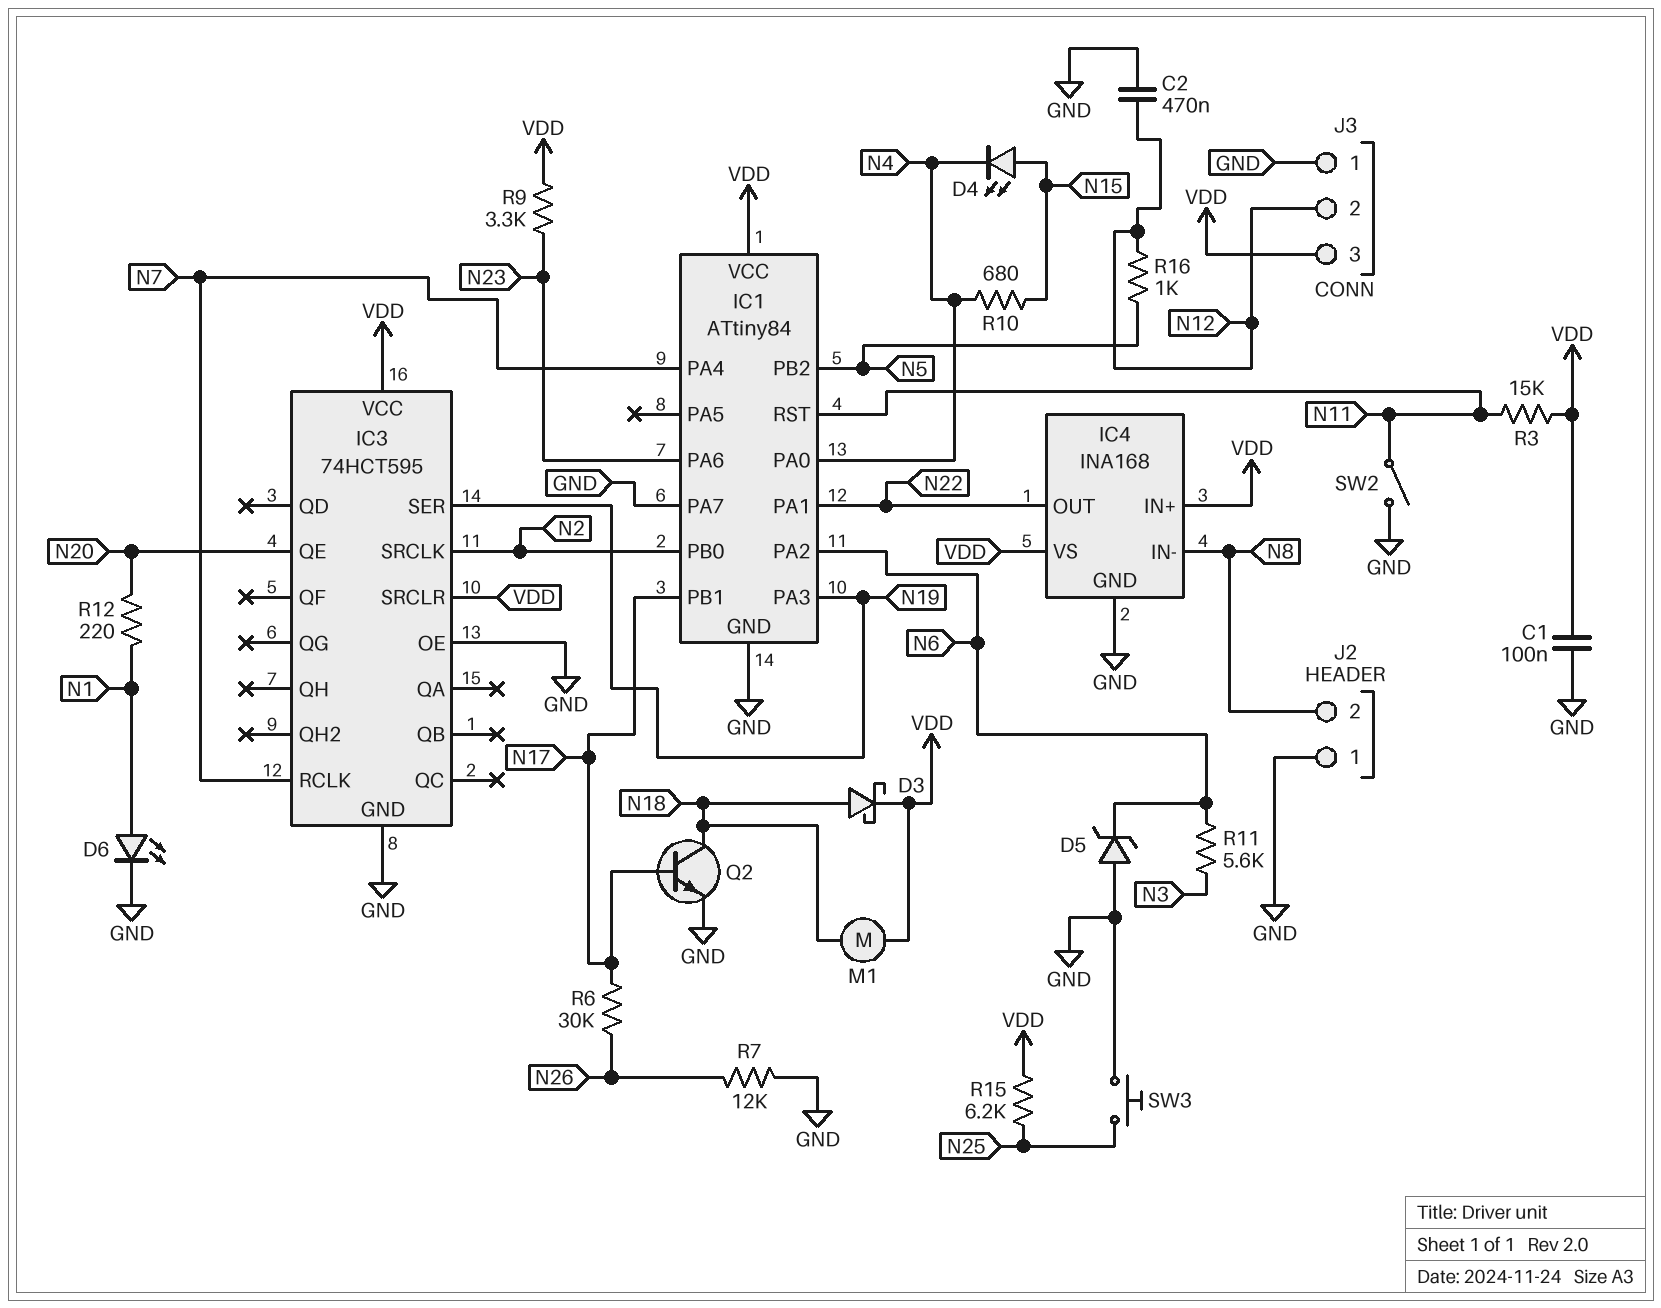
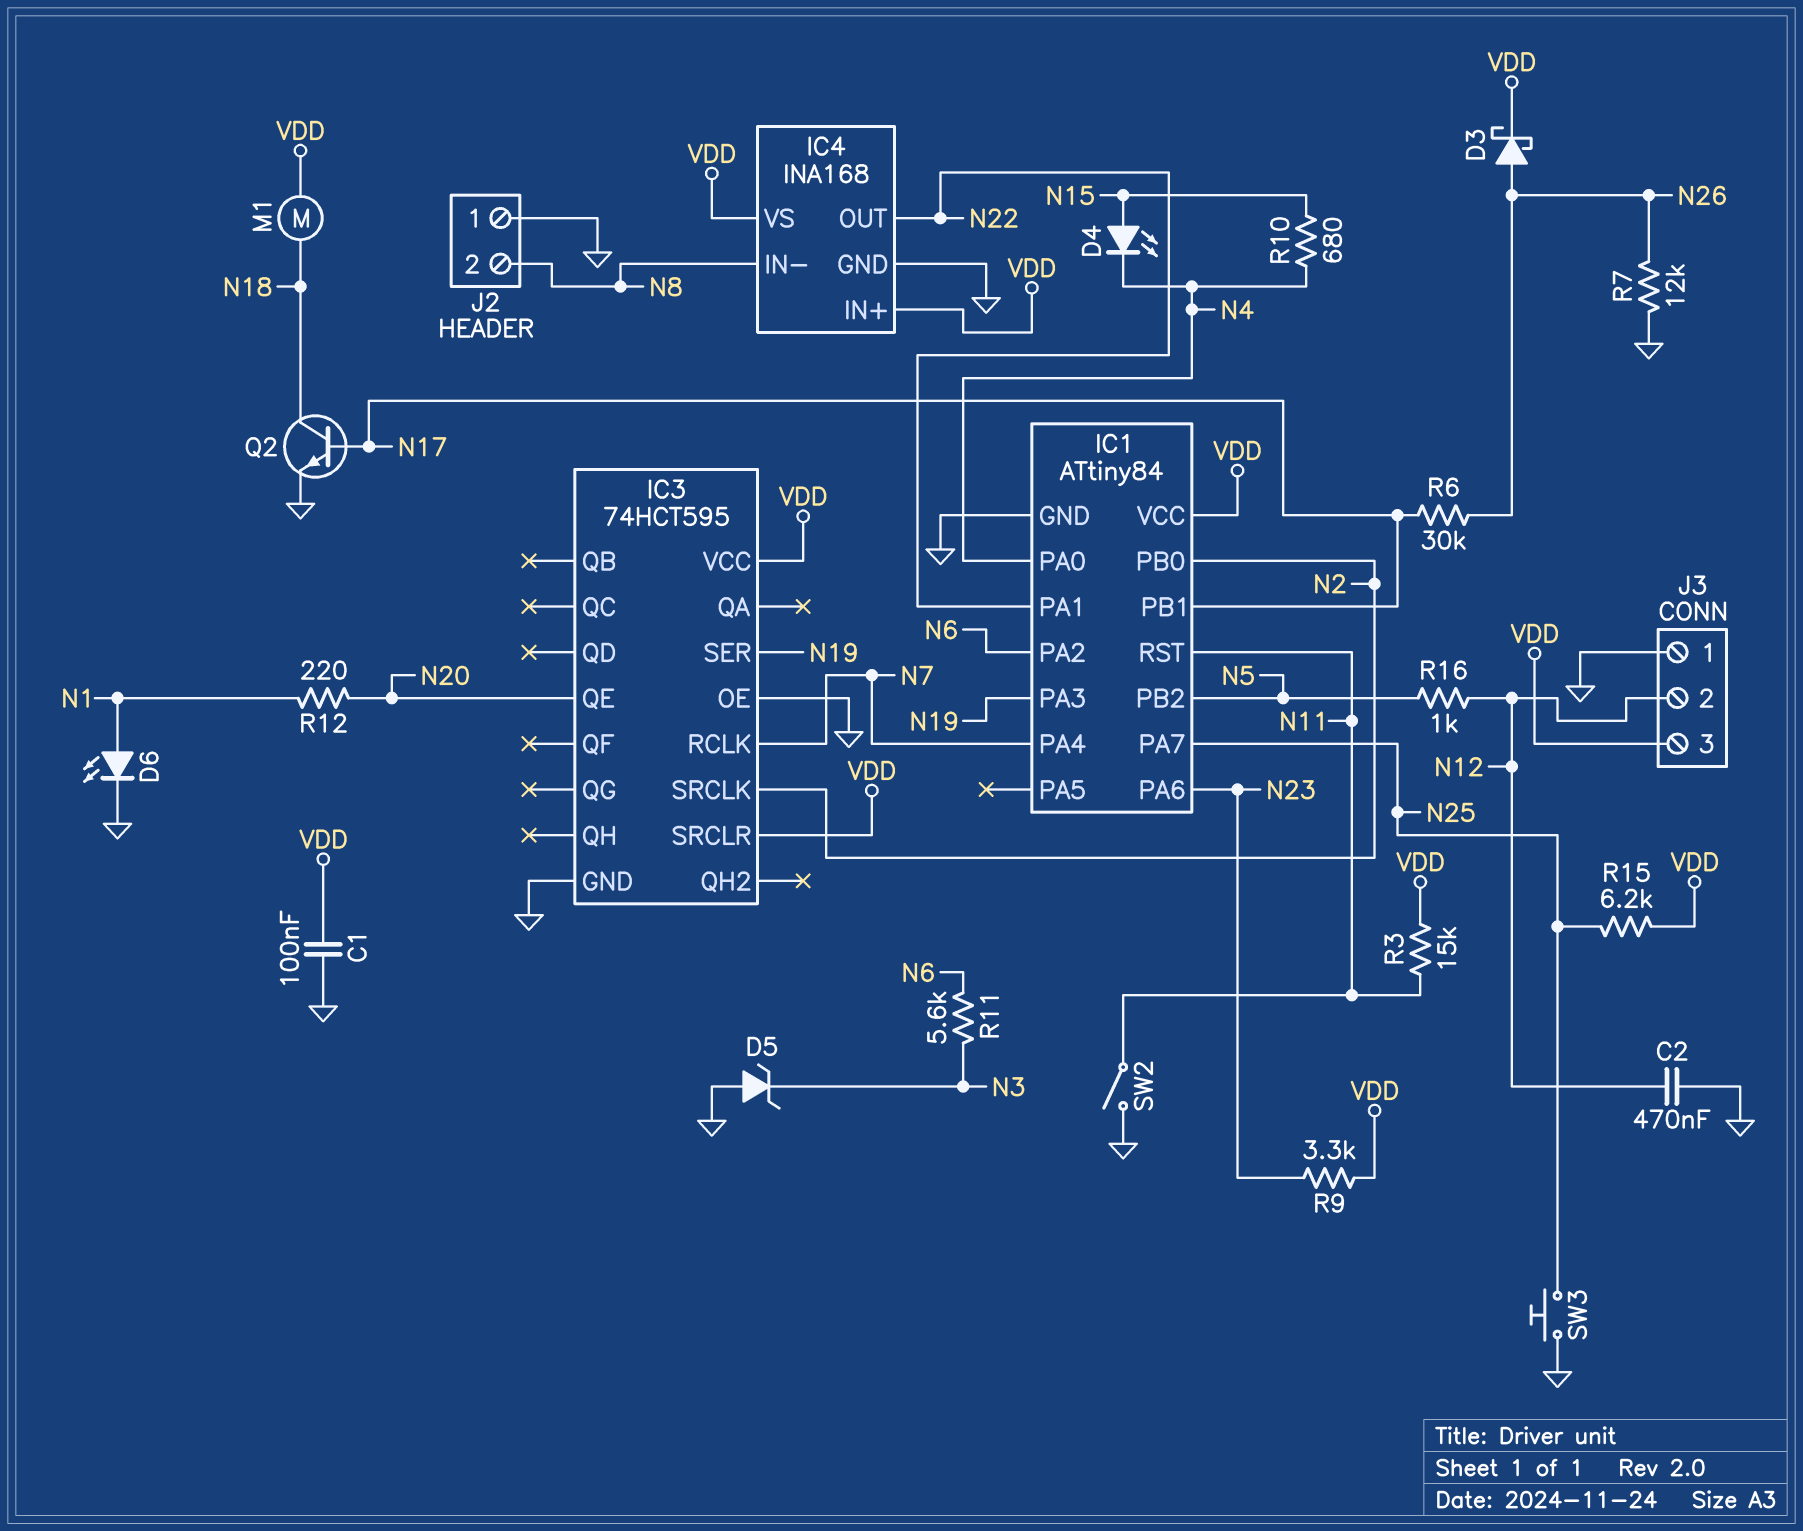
D3: schottky (A N18, K VDD) -> schottky (A N26, K VDD)
D5: zener (A GND, K N6) -> zener (A GND, K N3)
IC1 pin PA7: GND -> N25

